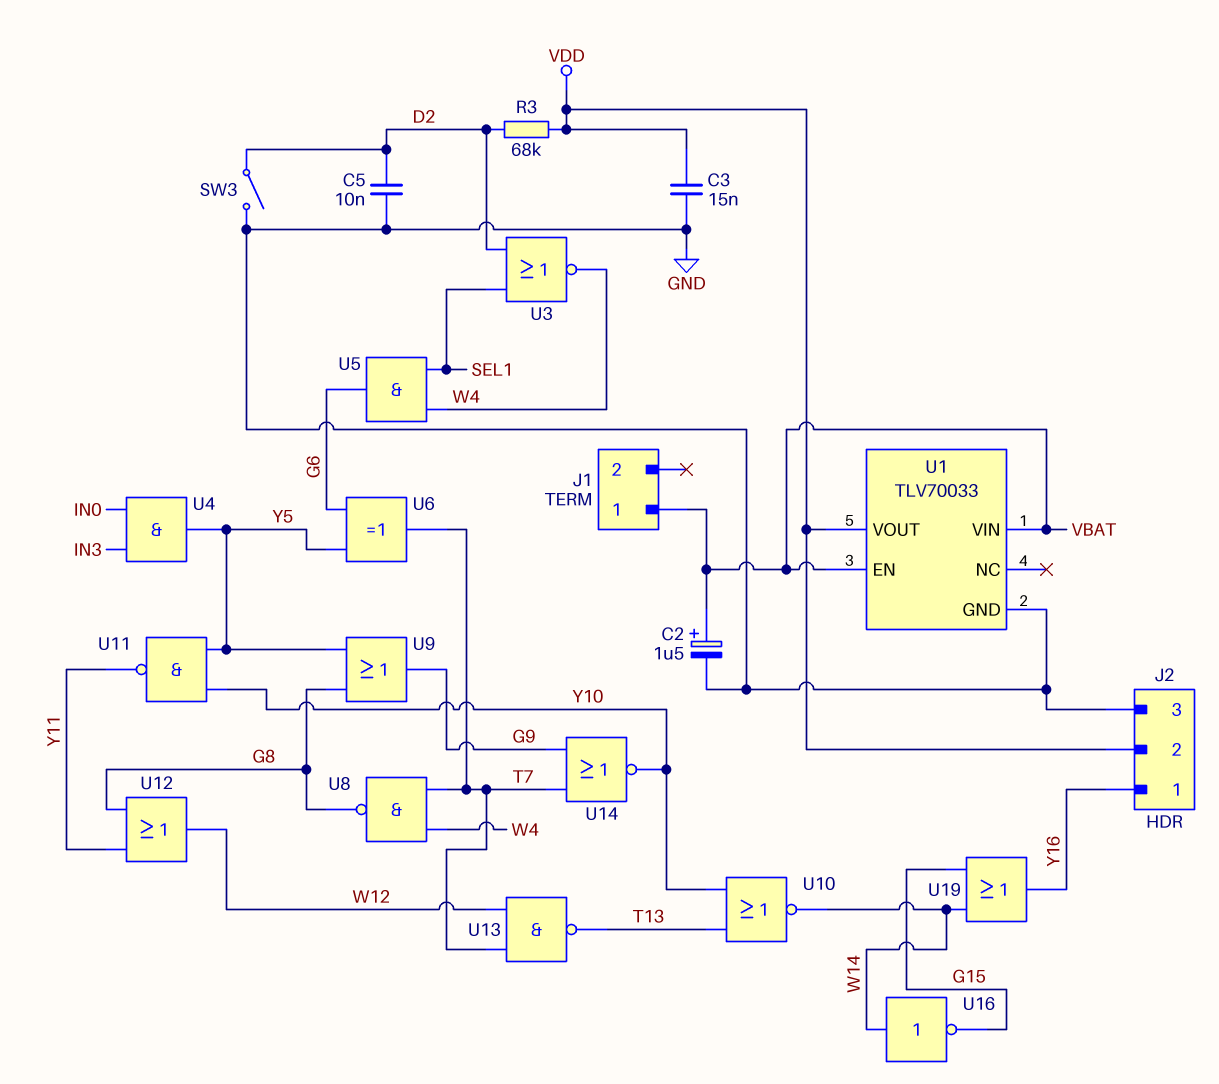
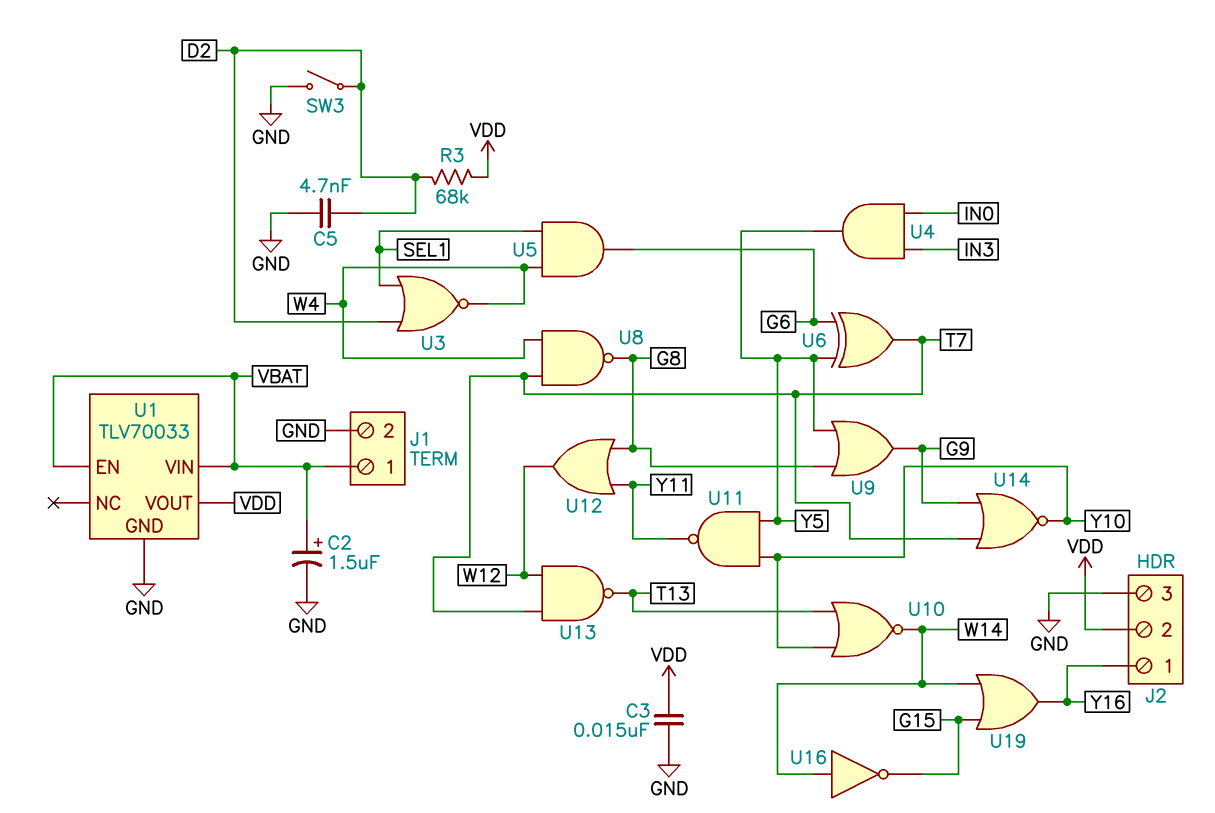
C5: 10nF (D2, GND) -> 4.7nF (D2, GND)
J1 pin 2: none -> GND

